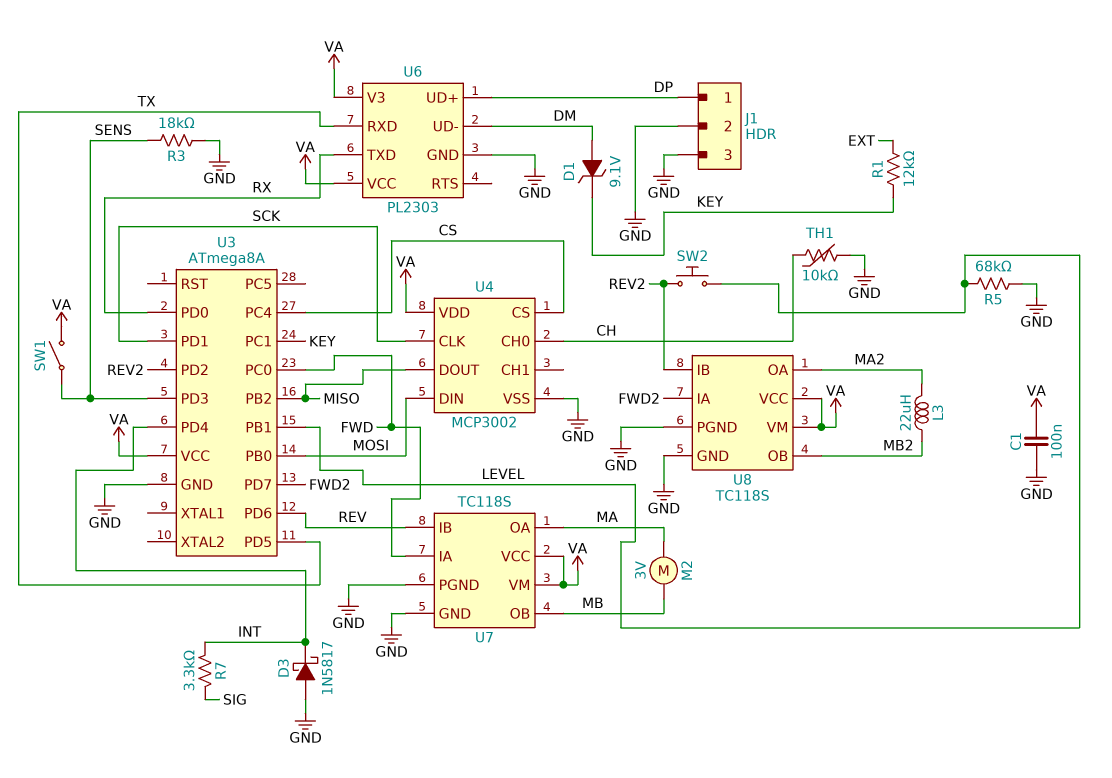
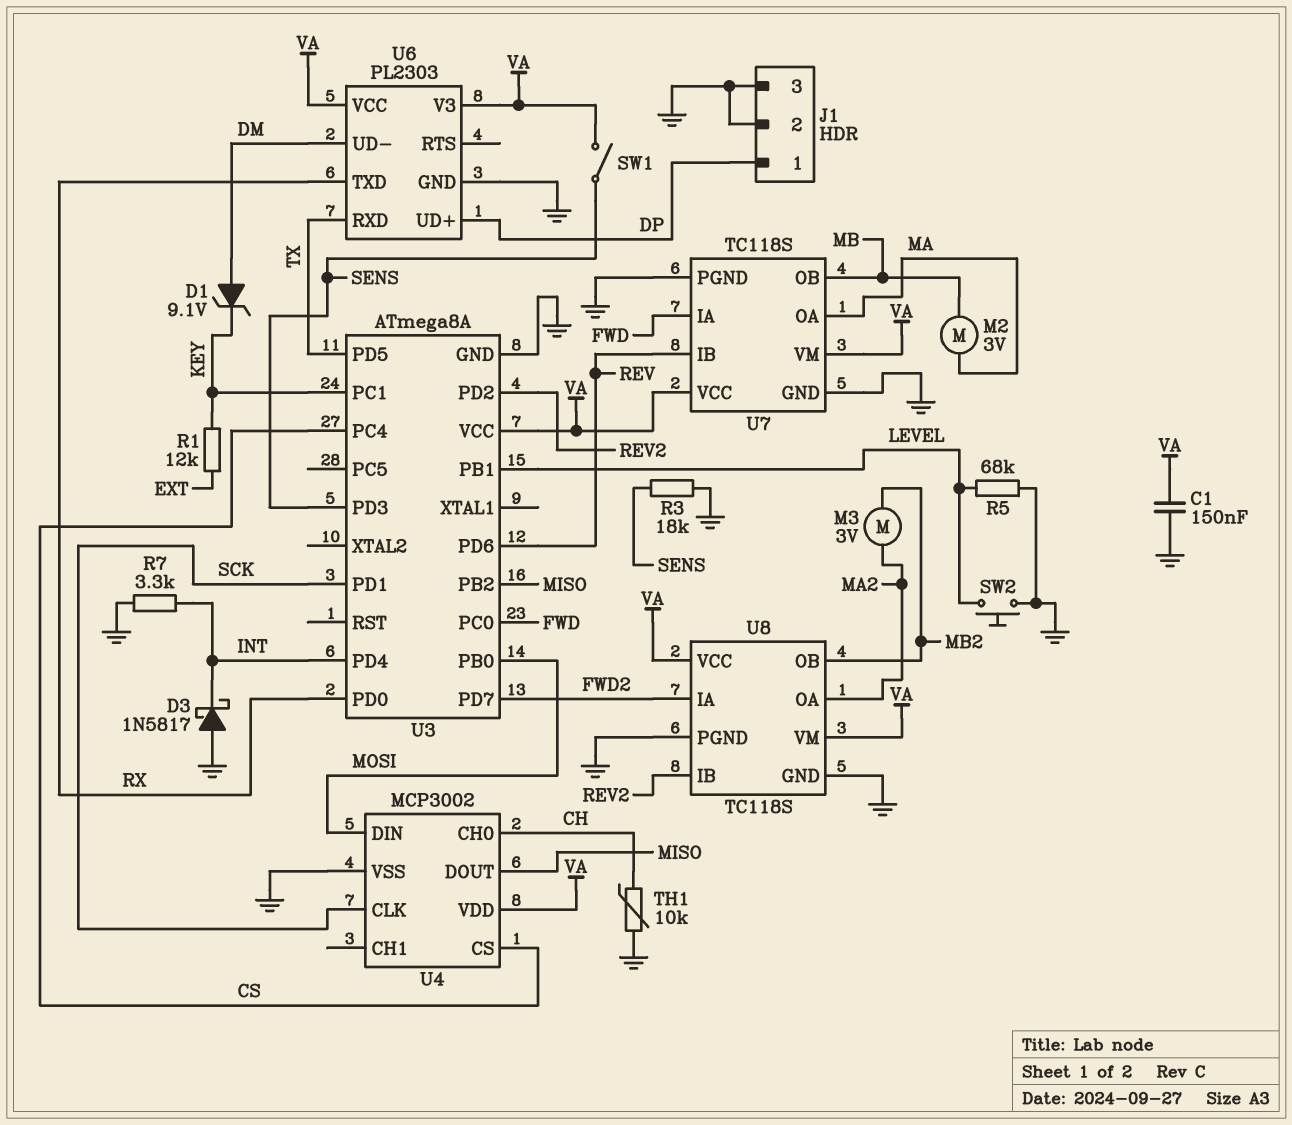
C1: 100nF (GND, VA) -> 150nF (GND, VA)
L3: 22uH (MA2, MB2) -> none
M3: none -> motor 3V (MA2, MB2)
R7: 3.3k (INT, SIG) -> 3.3k (GND, INT)
SW2: button (LEVEL, REV2) -> button (GND, LEVEL)

